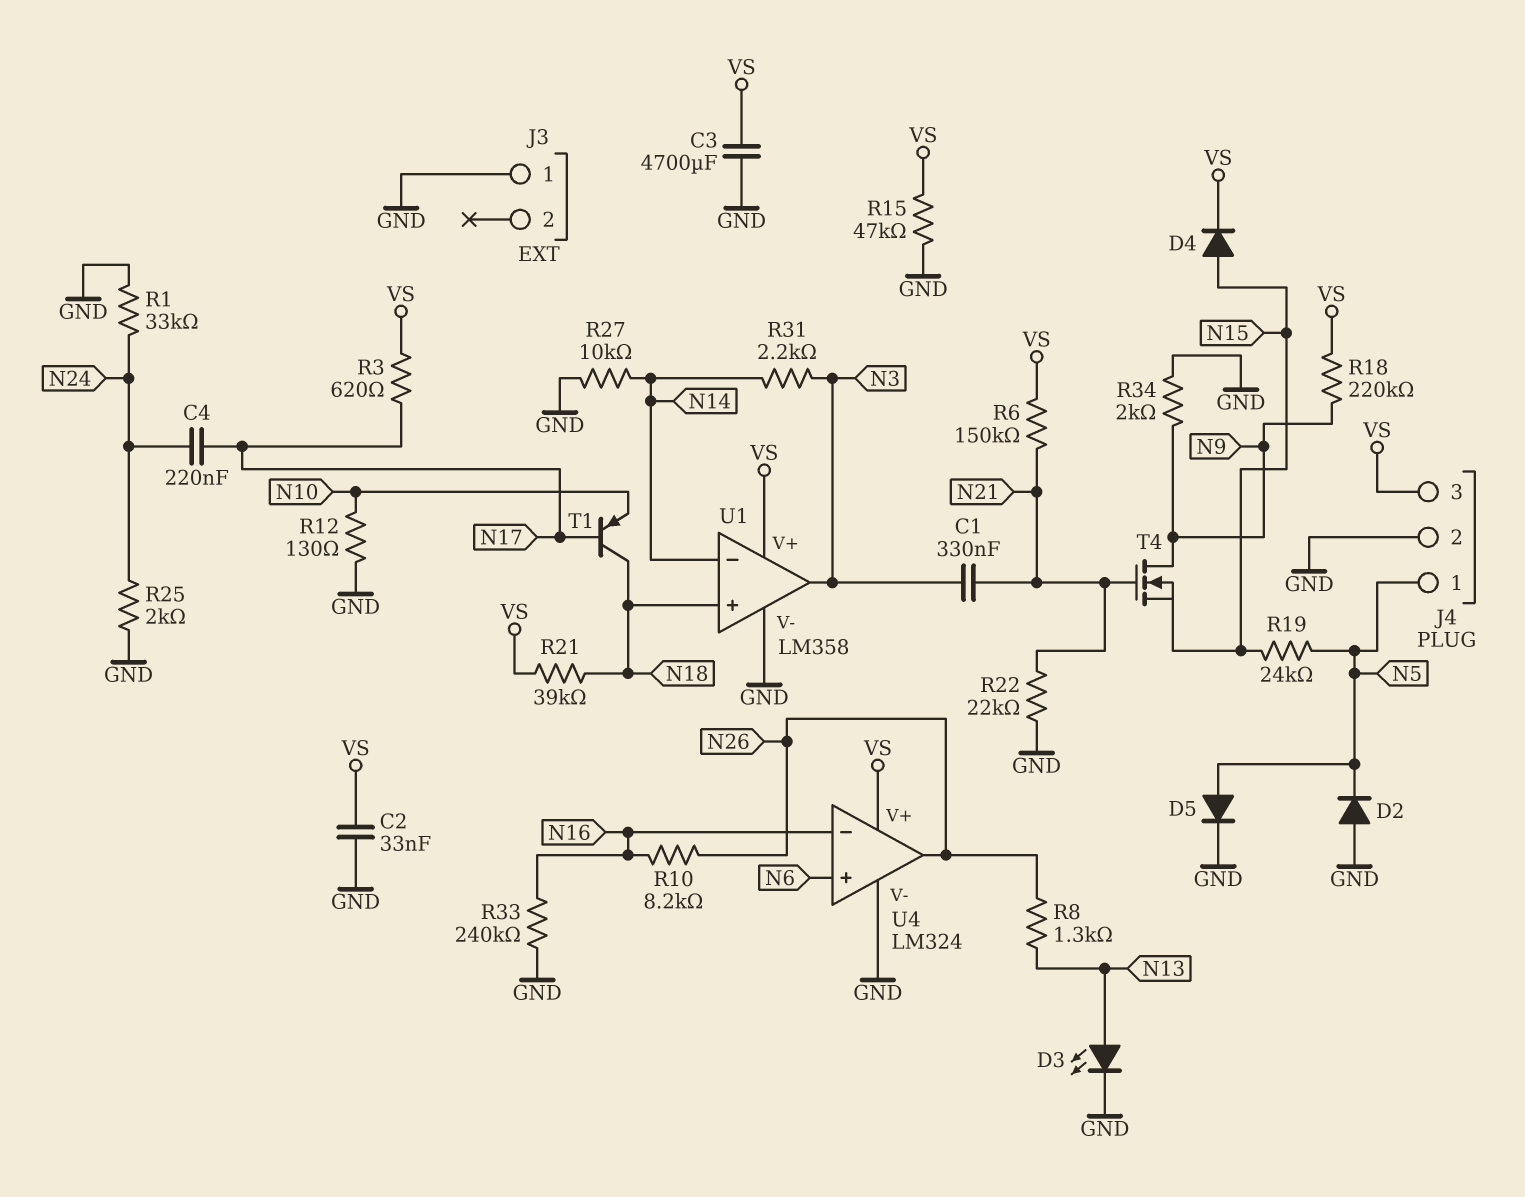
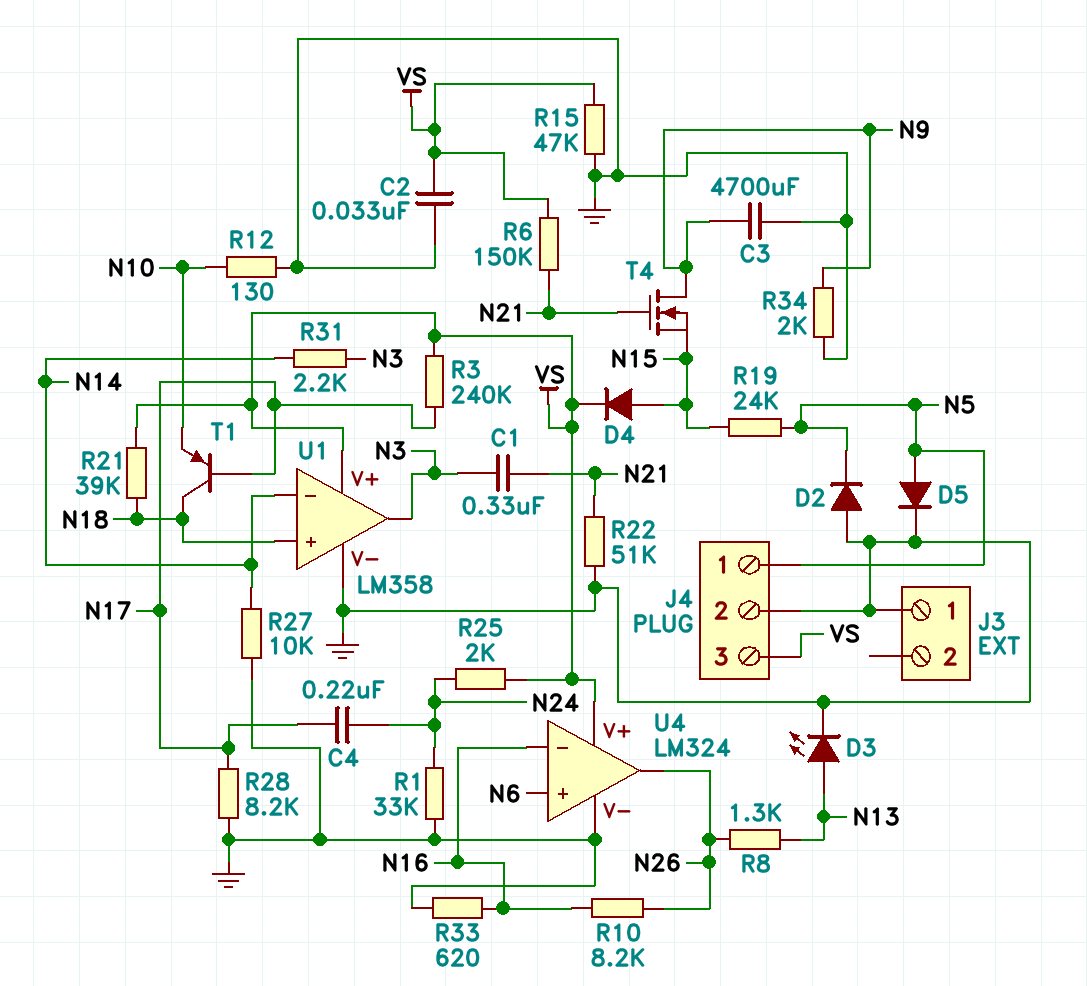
C3: 4700uF (GND, VS) -> 4700uF (GND, N9)
R3: 620 (N17, VS) -> 240k (N17, VS)
R18: 220k (N9, VS) -> none
R22: 22k (GND, N21) -> 51k (GND, N21)
R25: 2k (GND, N24) -> 2k (N24, VS)
R28: none -> 8.2k (GND, N17)
R33: 240k (GND, N16) -> 620 (GND, N16)

